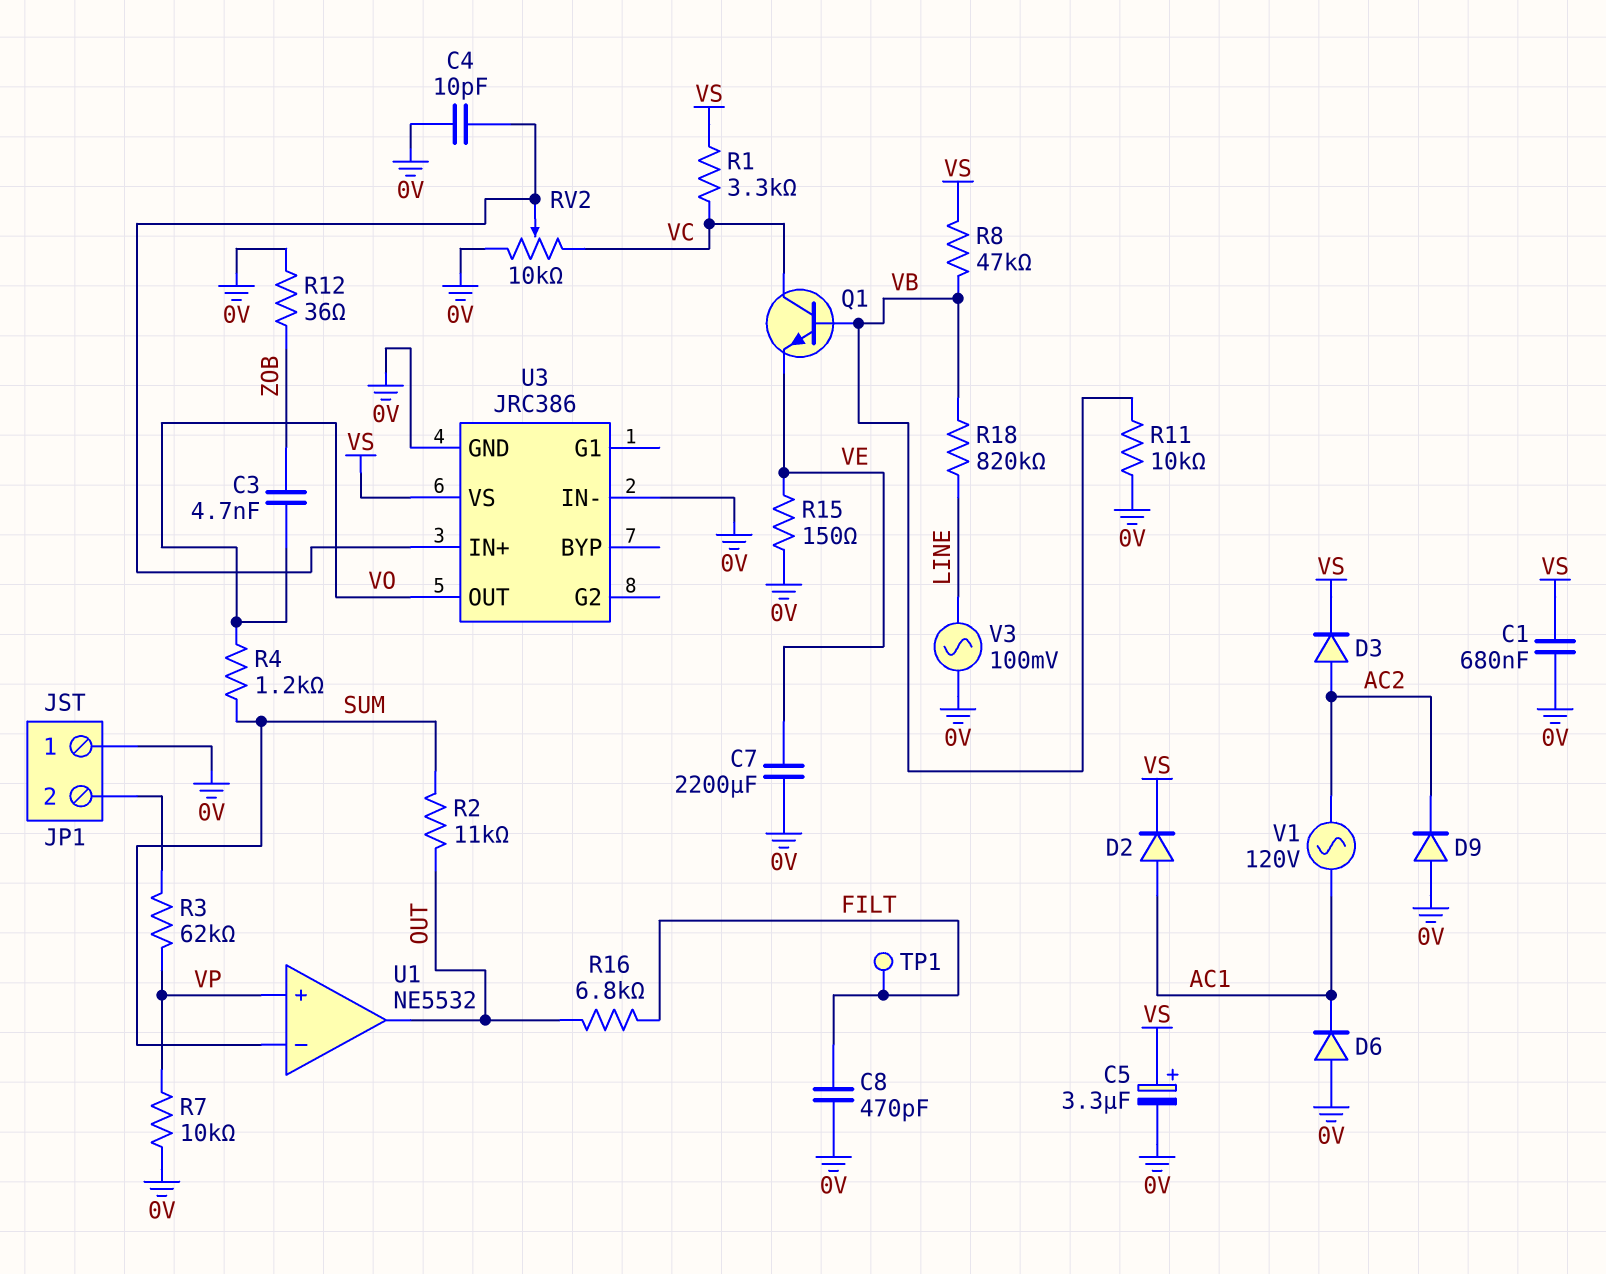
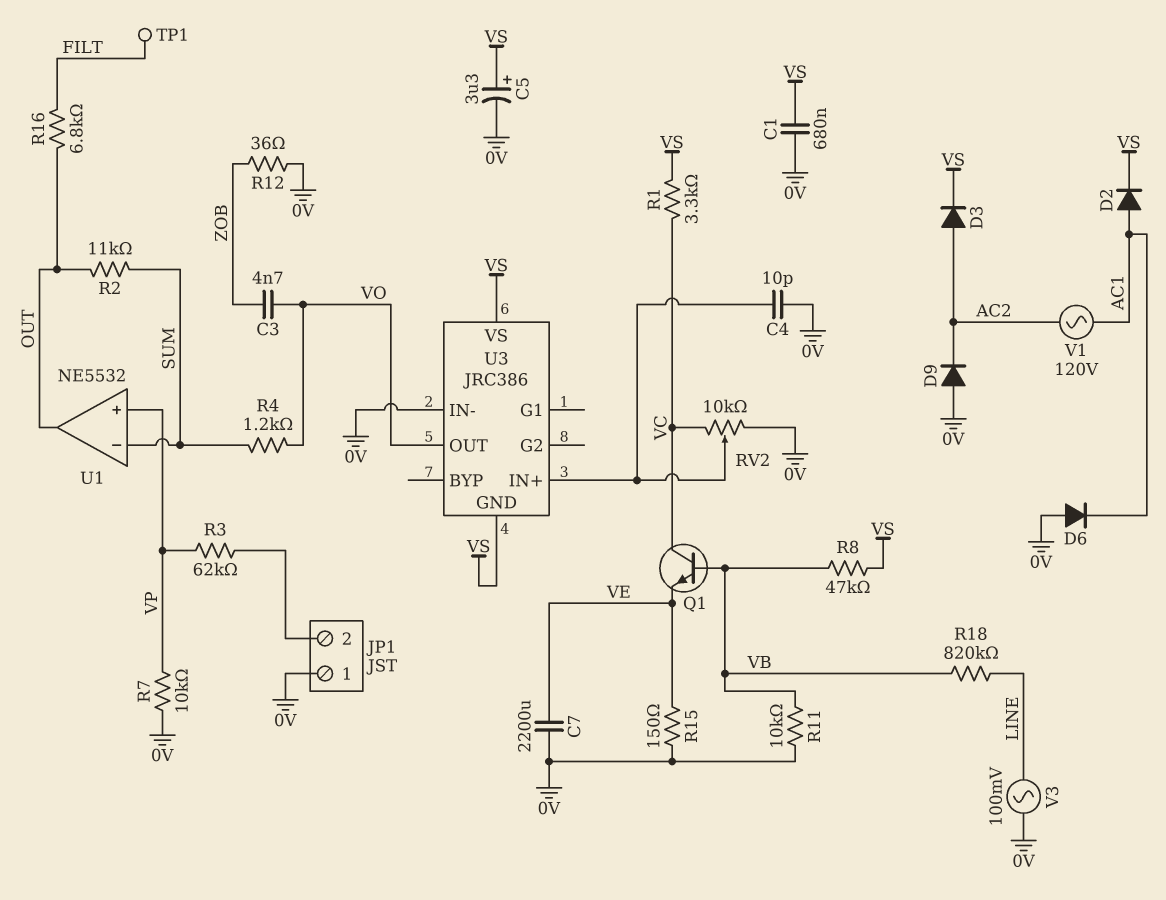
C8: 470pF (0V, FILT) -> none
U3 pin GND: 0V -> VS

